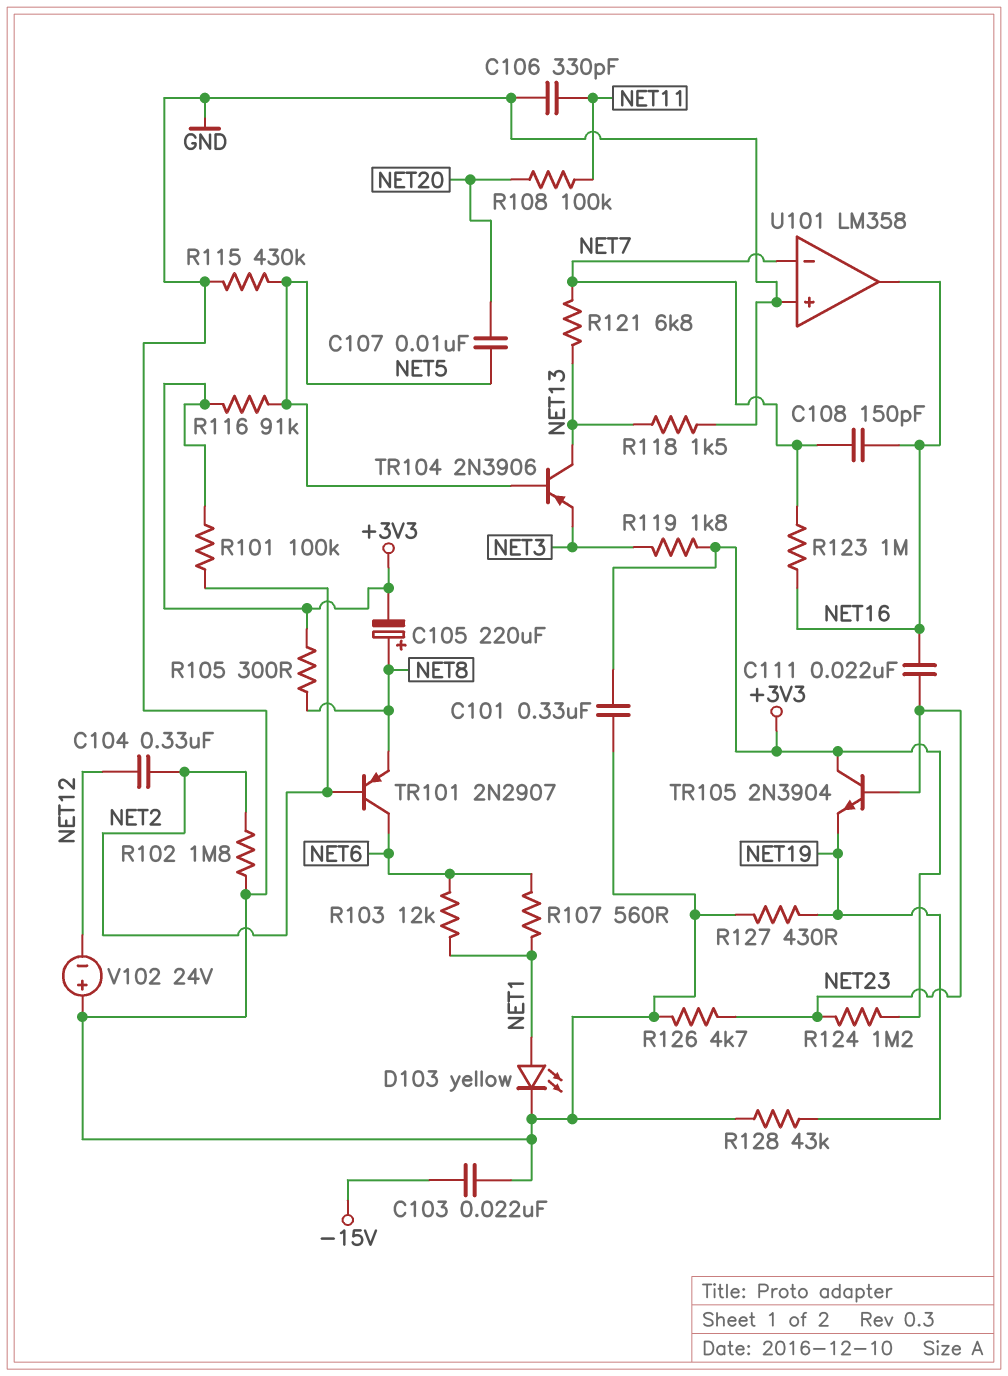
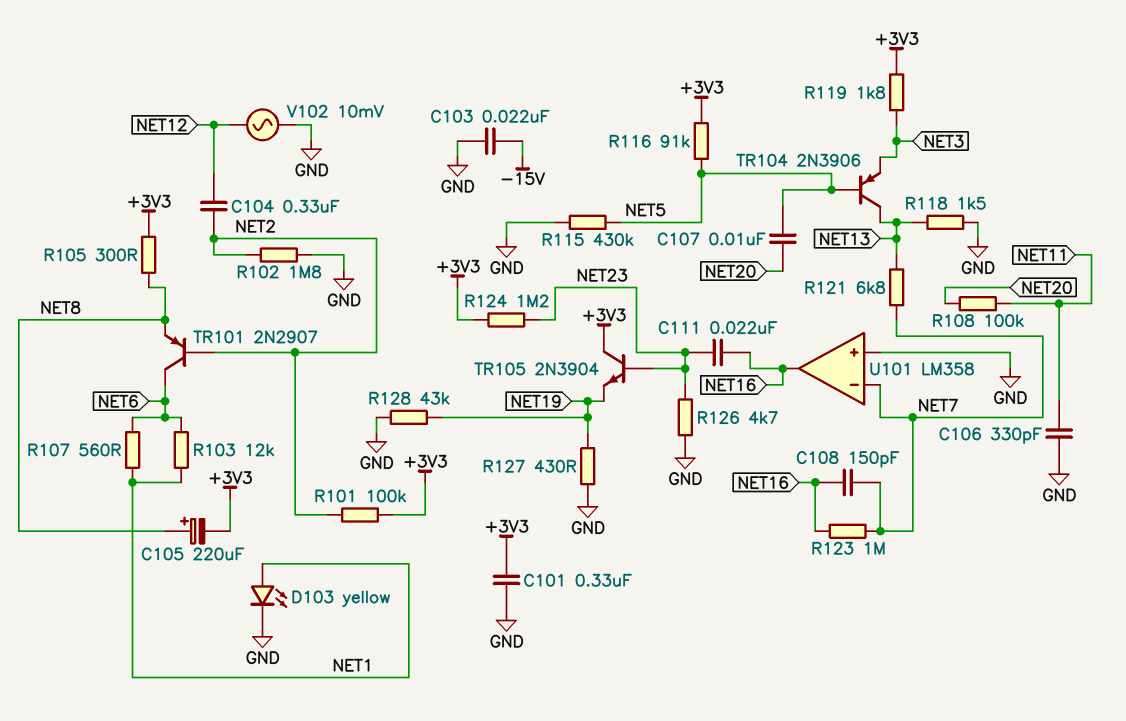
V102: 24V (plus GND, minus NET12) -> AC 10mV (GND, NET12)

